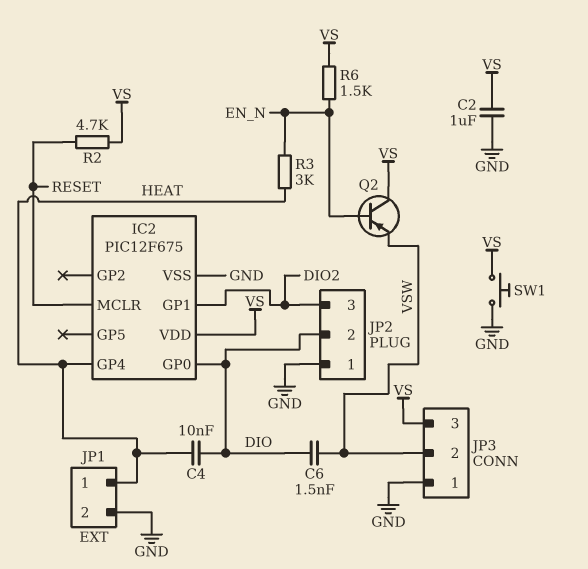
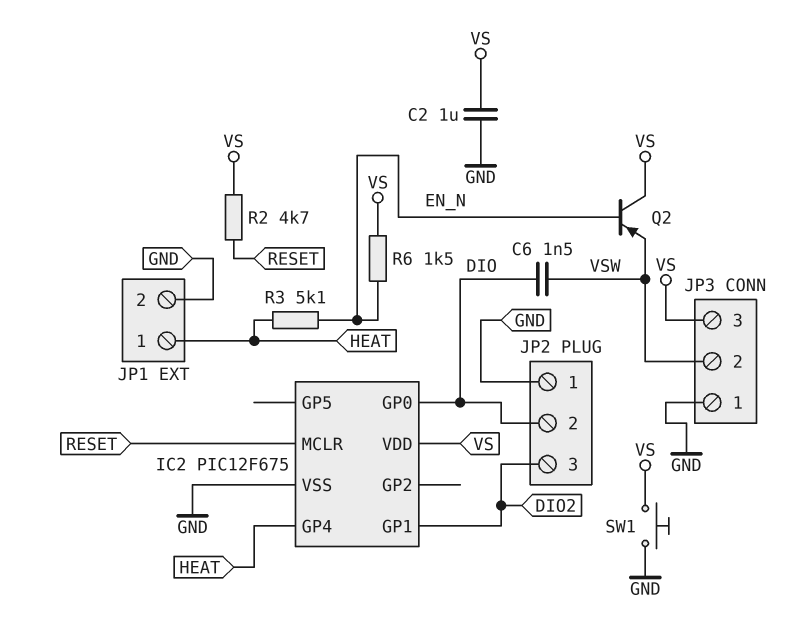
C4: 10nF (DIO, HEAT) -> none
R3: 3k (EN_N, HEAT) -> 5.1k (EN_N, HEAT)

